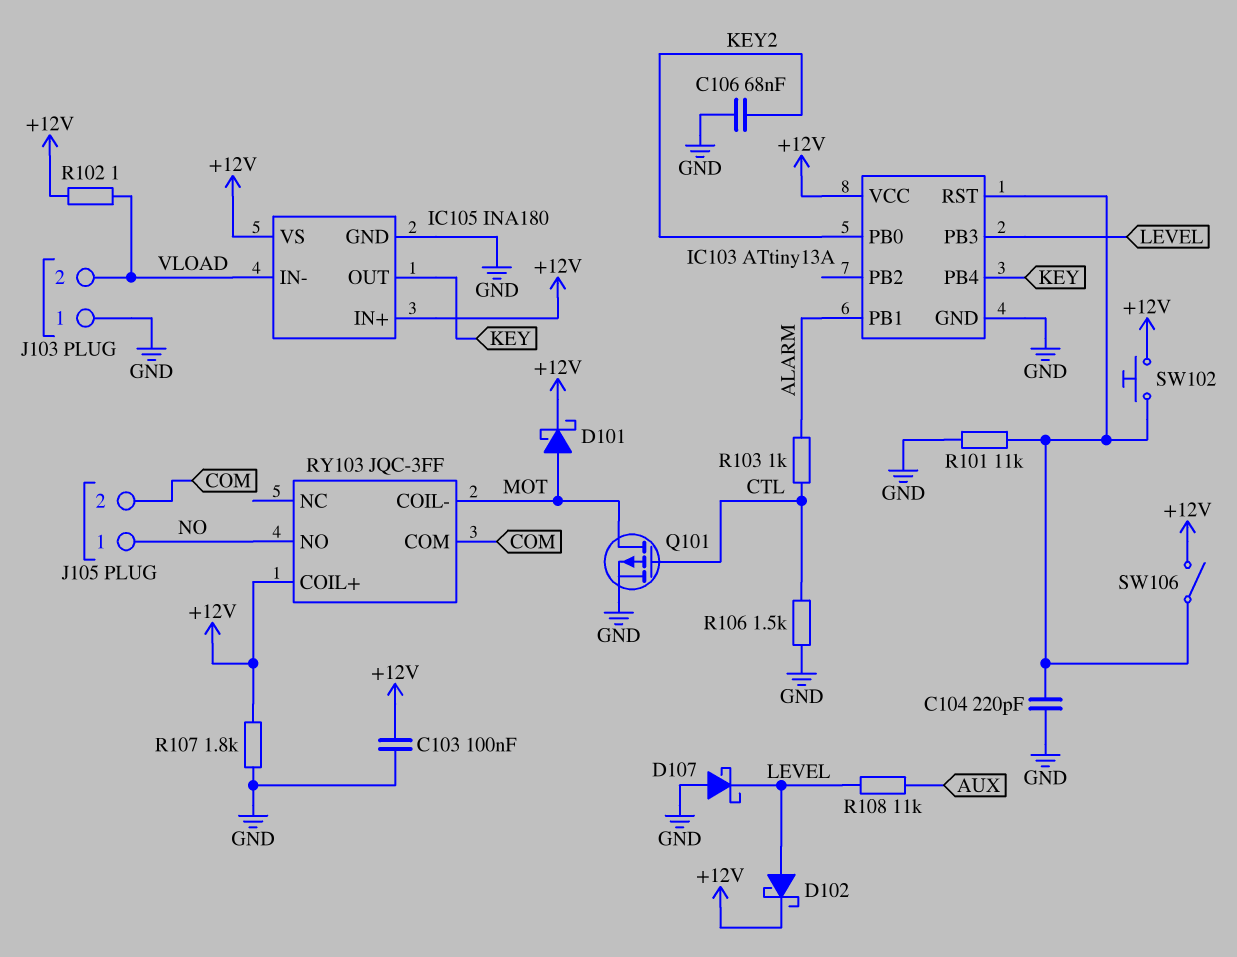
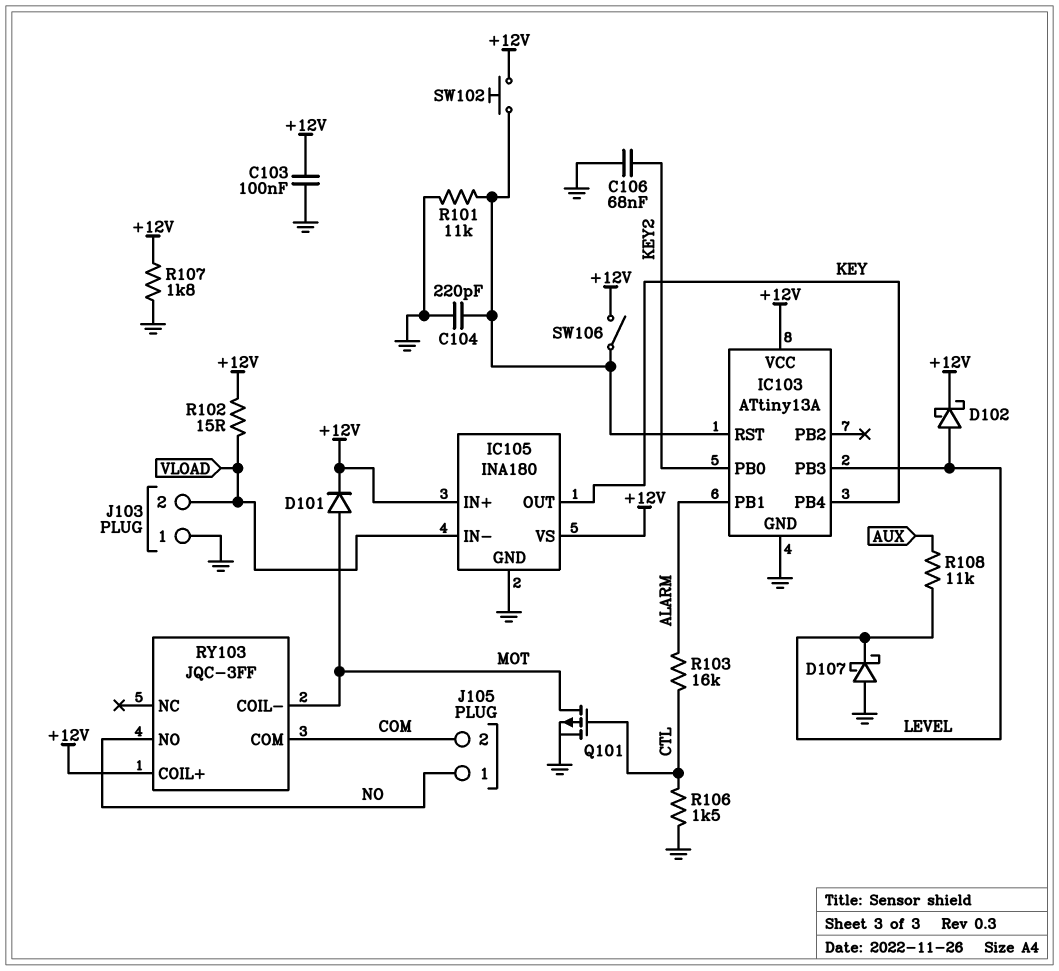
D101: schottky (A MOT, K +12V) -> diode (A MOT, K +12V)
R102: 1 (+12V, VLOAD) -> 15 (+12V, VLOAD)
R103: 1k (ALARM, CTL) -> 16k (ALARM, CTL)

